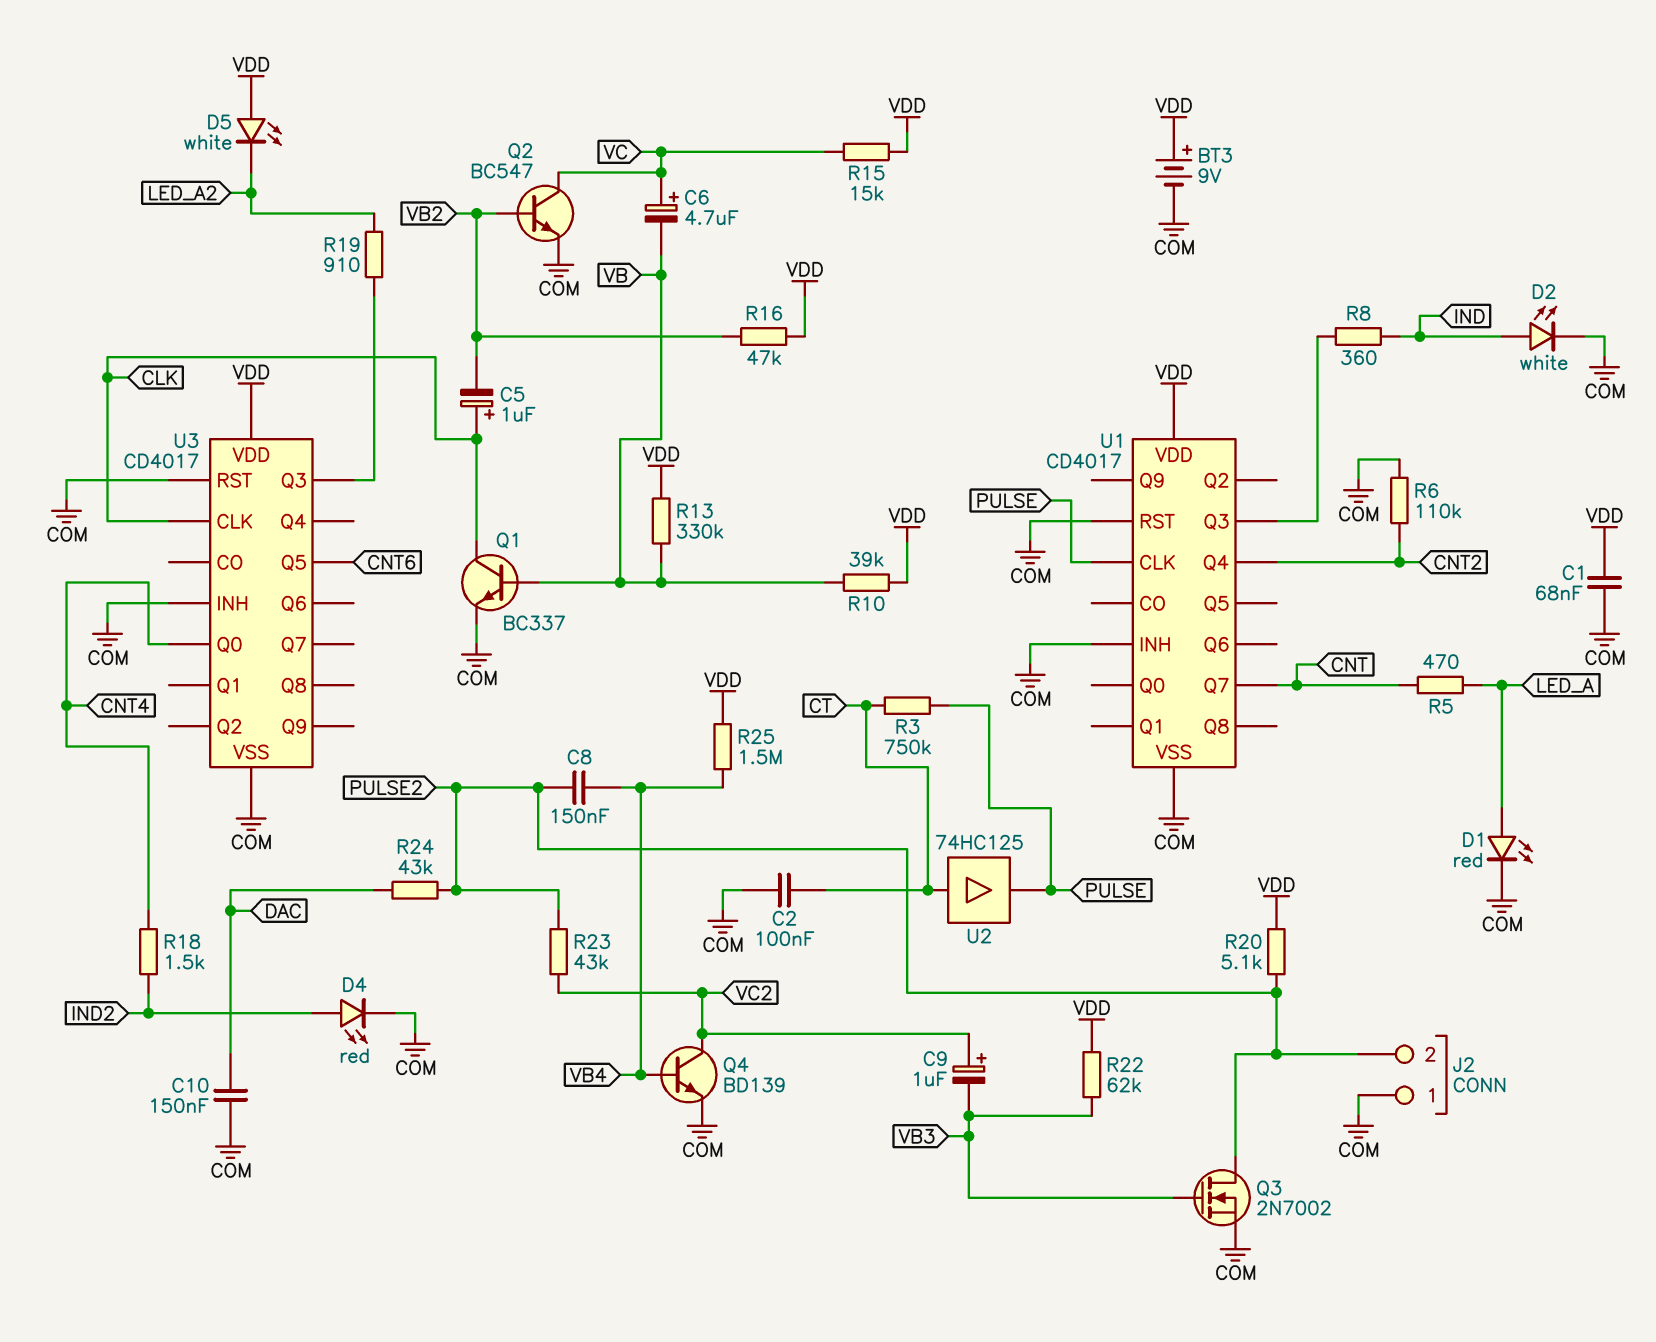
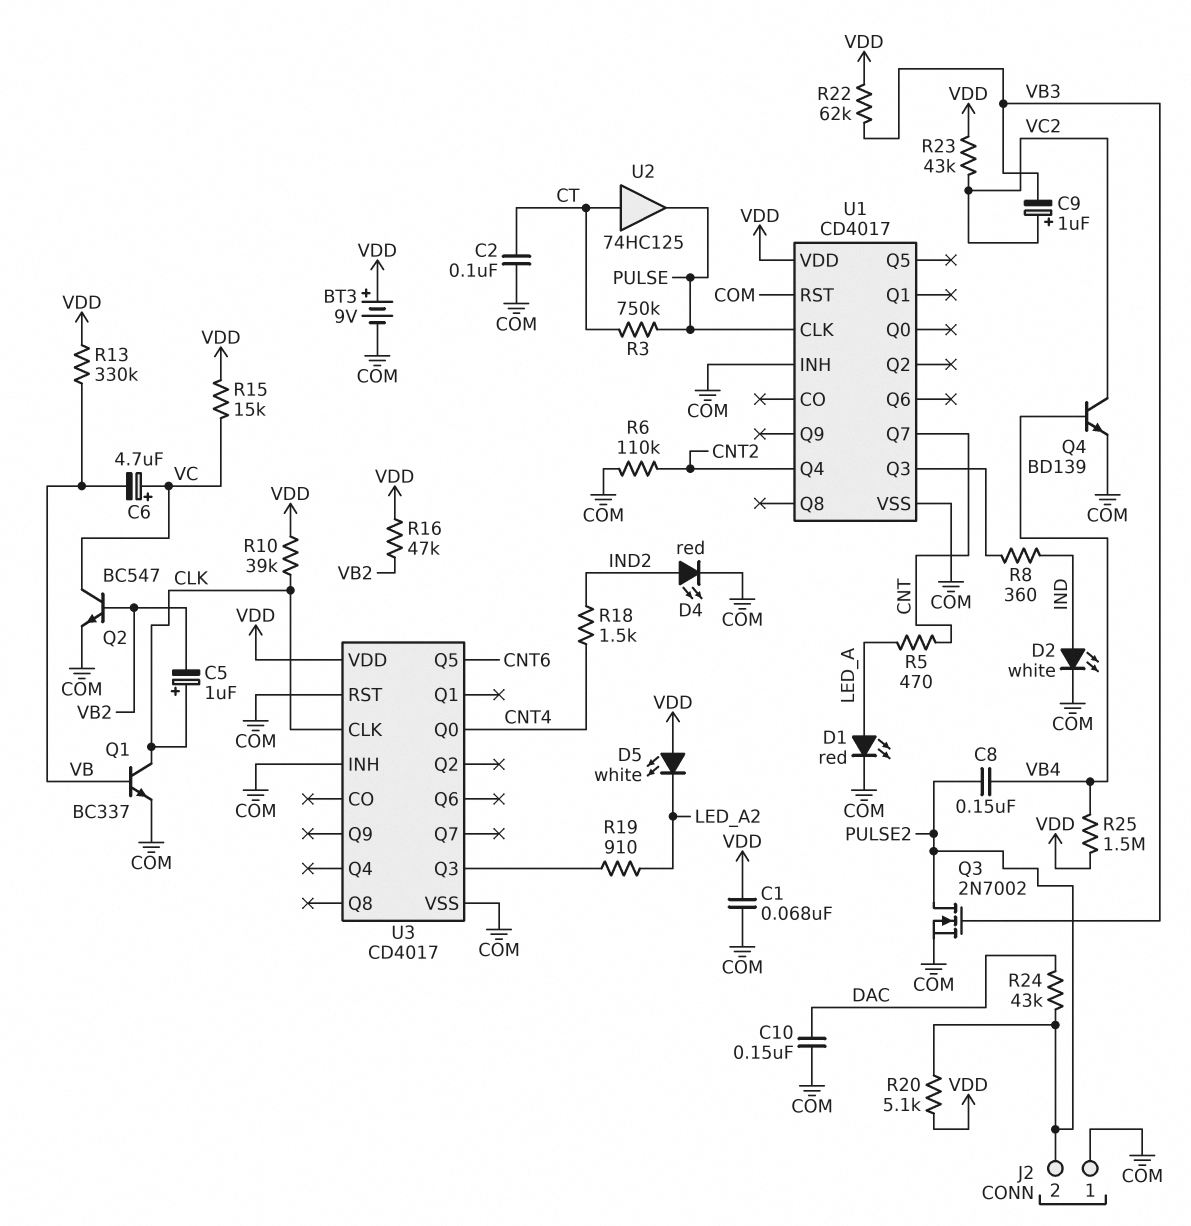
R10: 39k (VB, VDD) -> 39k (CLK, VDD)
R23: 43k (PULSE2, VC2) -> 43k (VC2, VDD)

